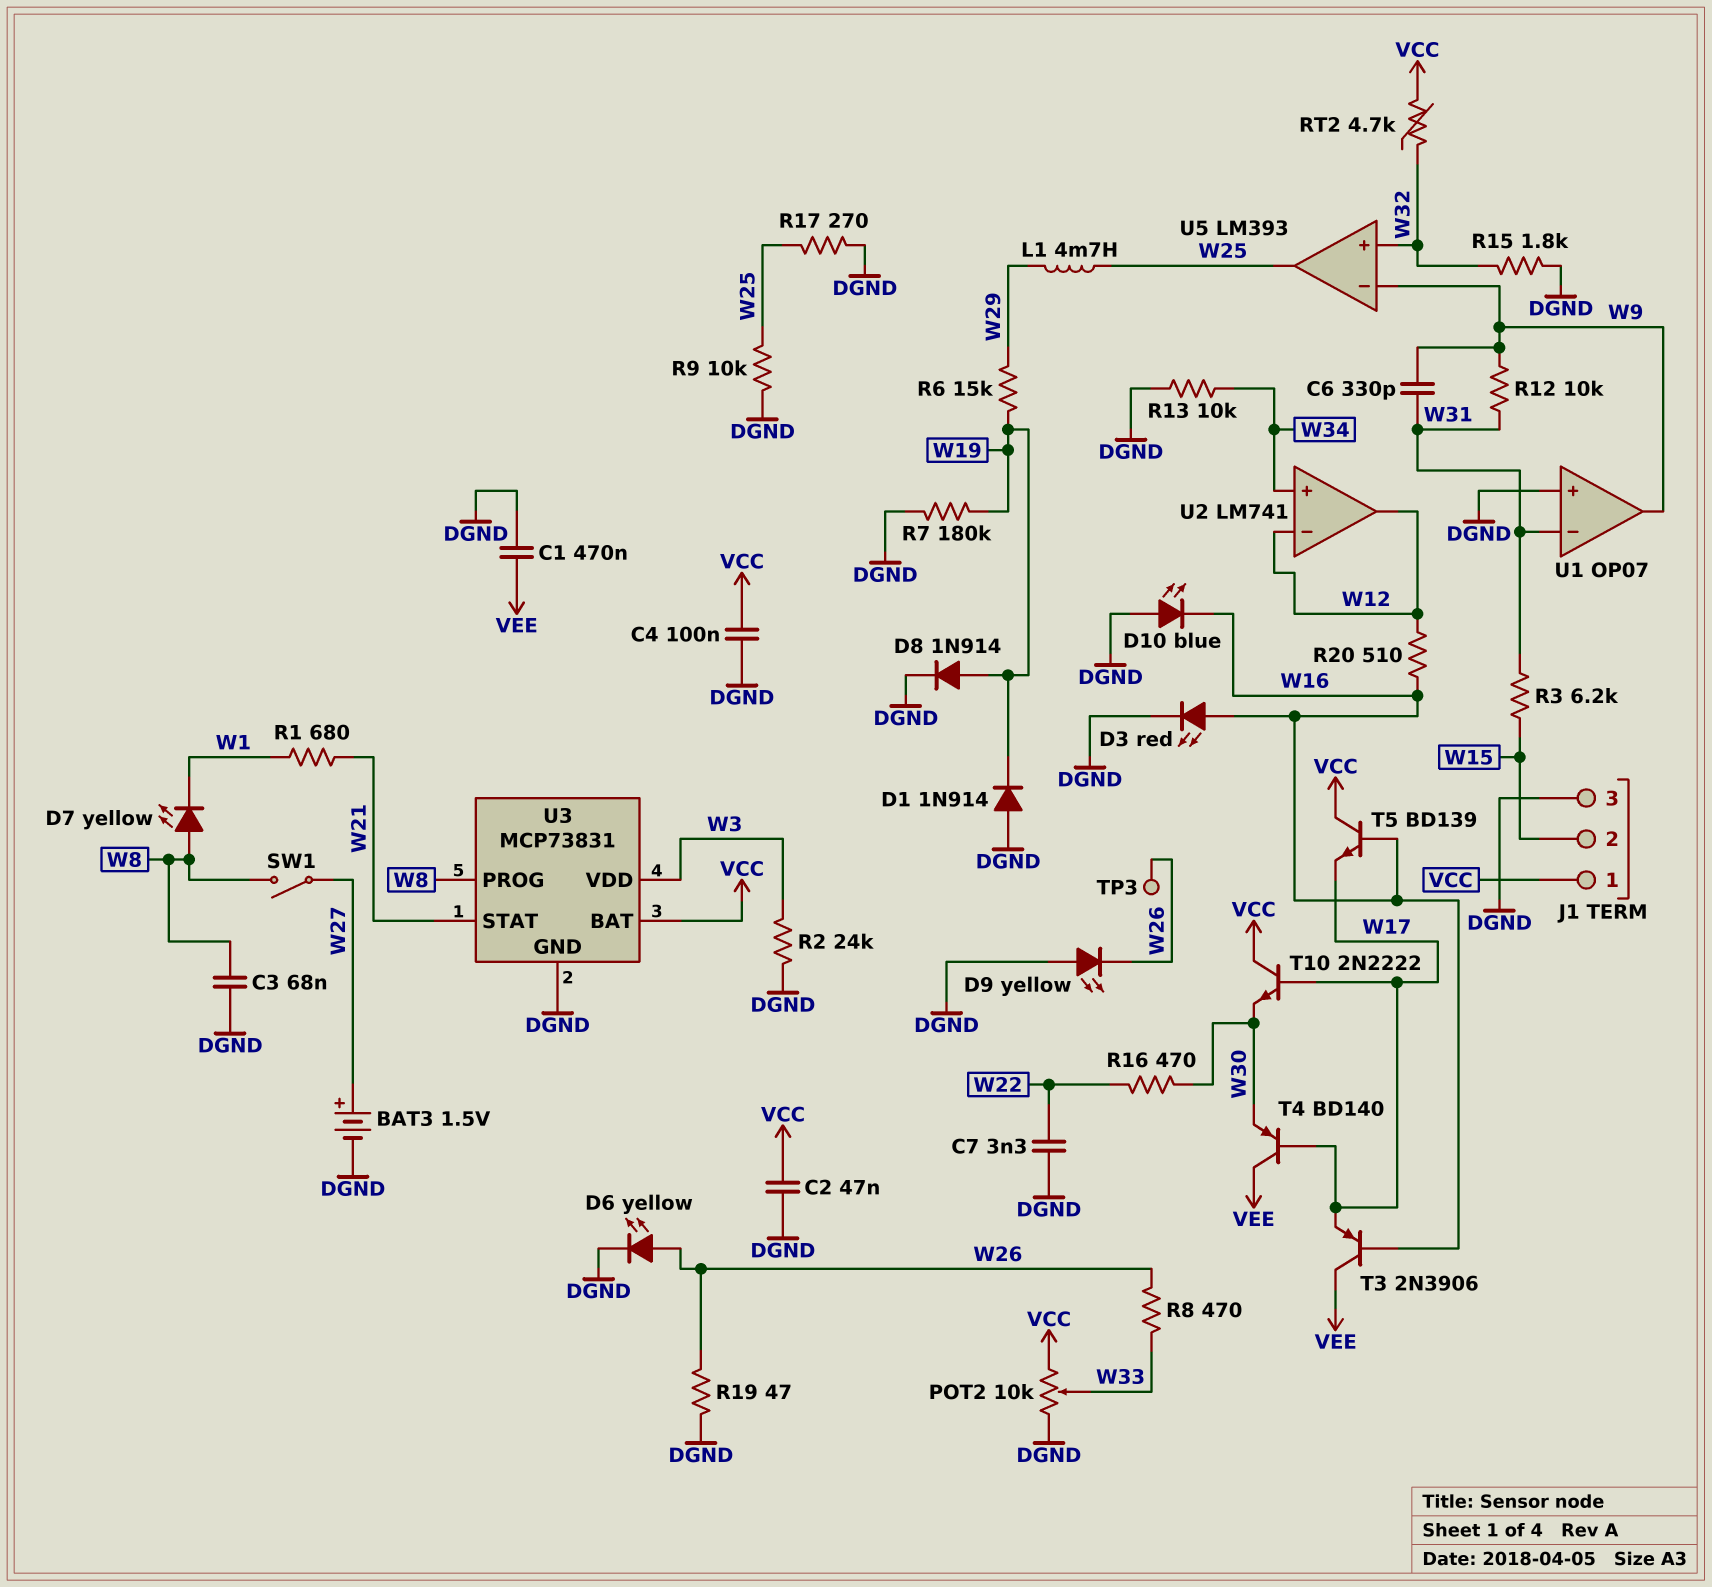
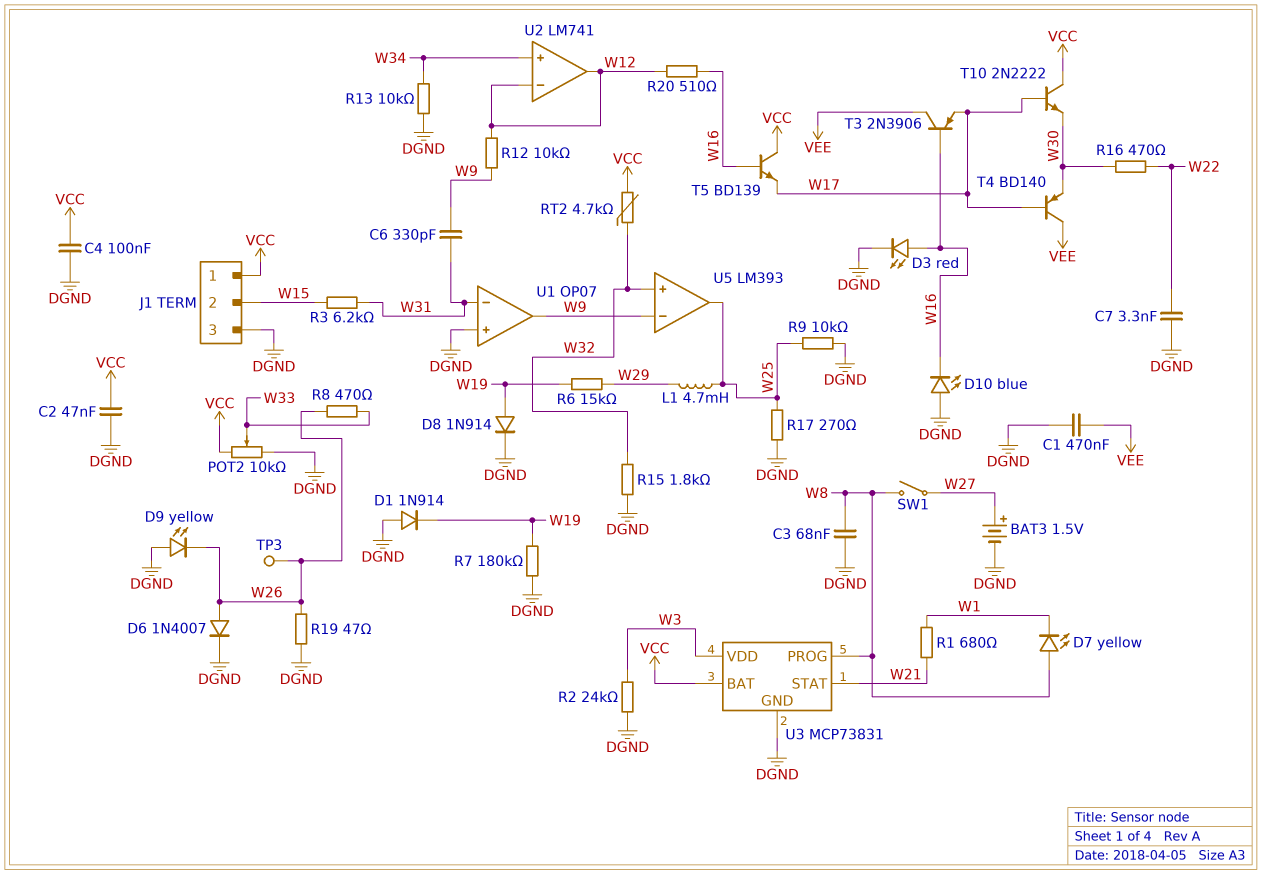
D6: LED yellow (A W26, K DGND) -> diode 1N4007 (A W26, K DGND)
R12: 10k (W9, W31) -> 10k (W9, W12)

